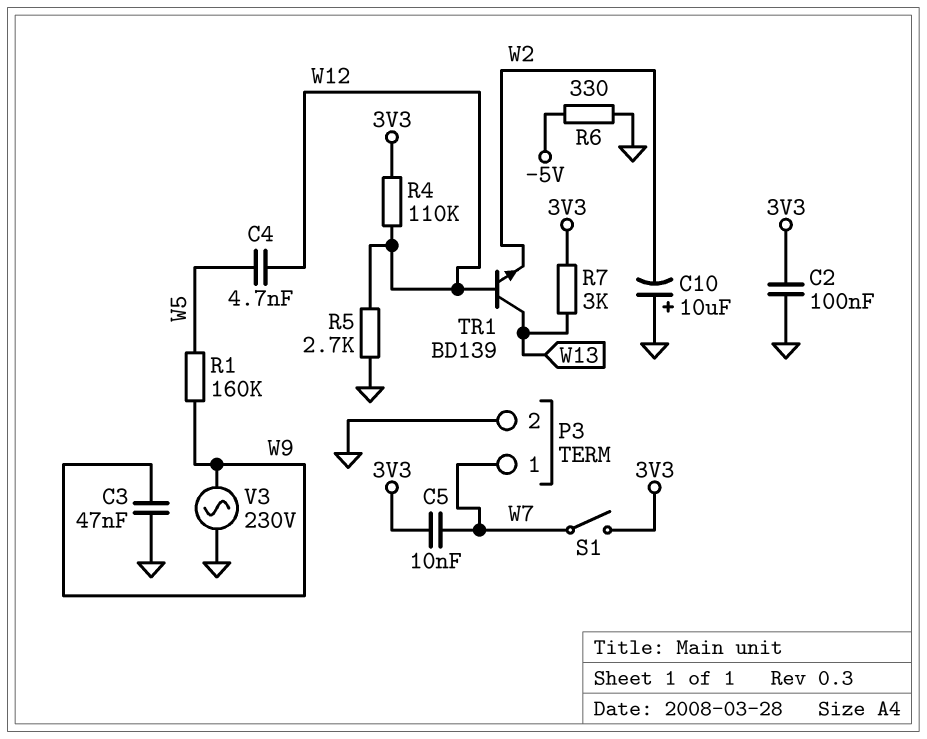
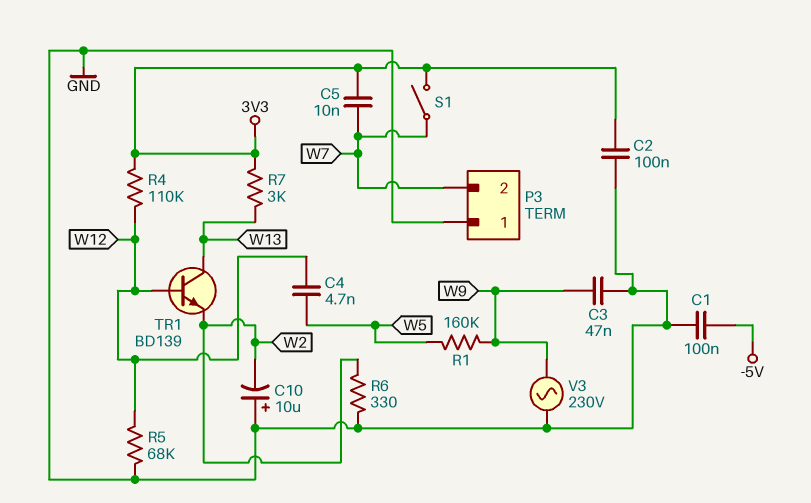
C1: none -> 100nF (-5V, GND)
P3 pin 1: W7 -> GND
P3 pin 2: GND -> W7
R5: 2.7k (GND, W12) -> 68k (GND, W12)
R6: 330 (-5V, GND) -> 330 (GND, W2)

